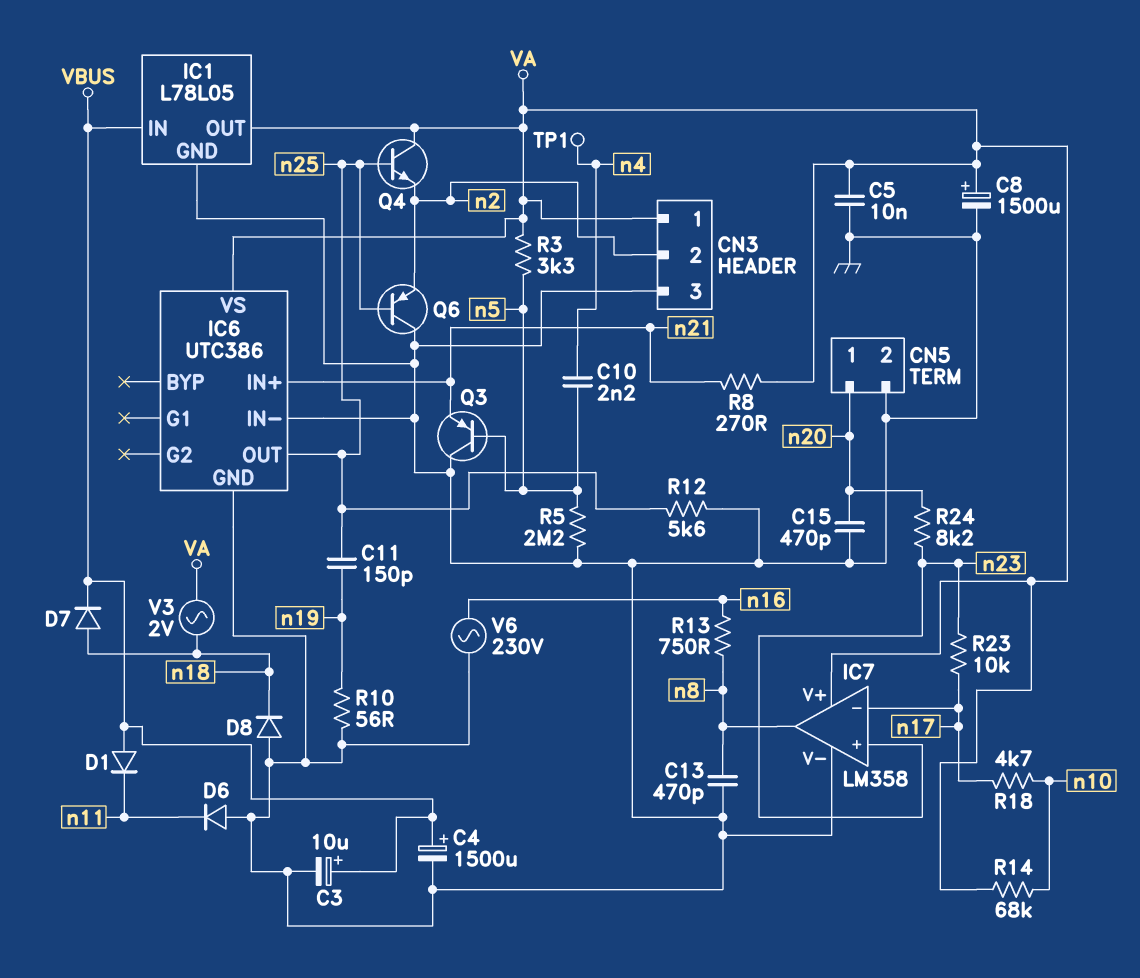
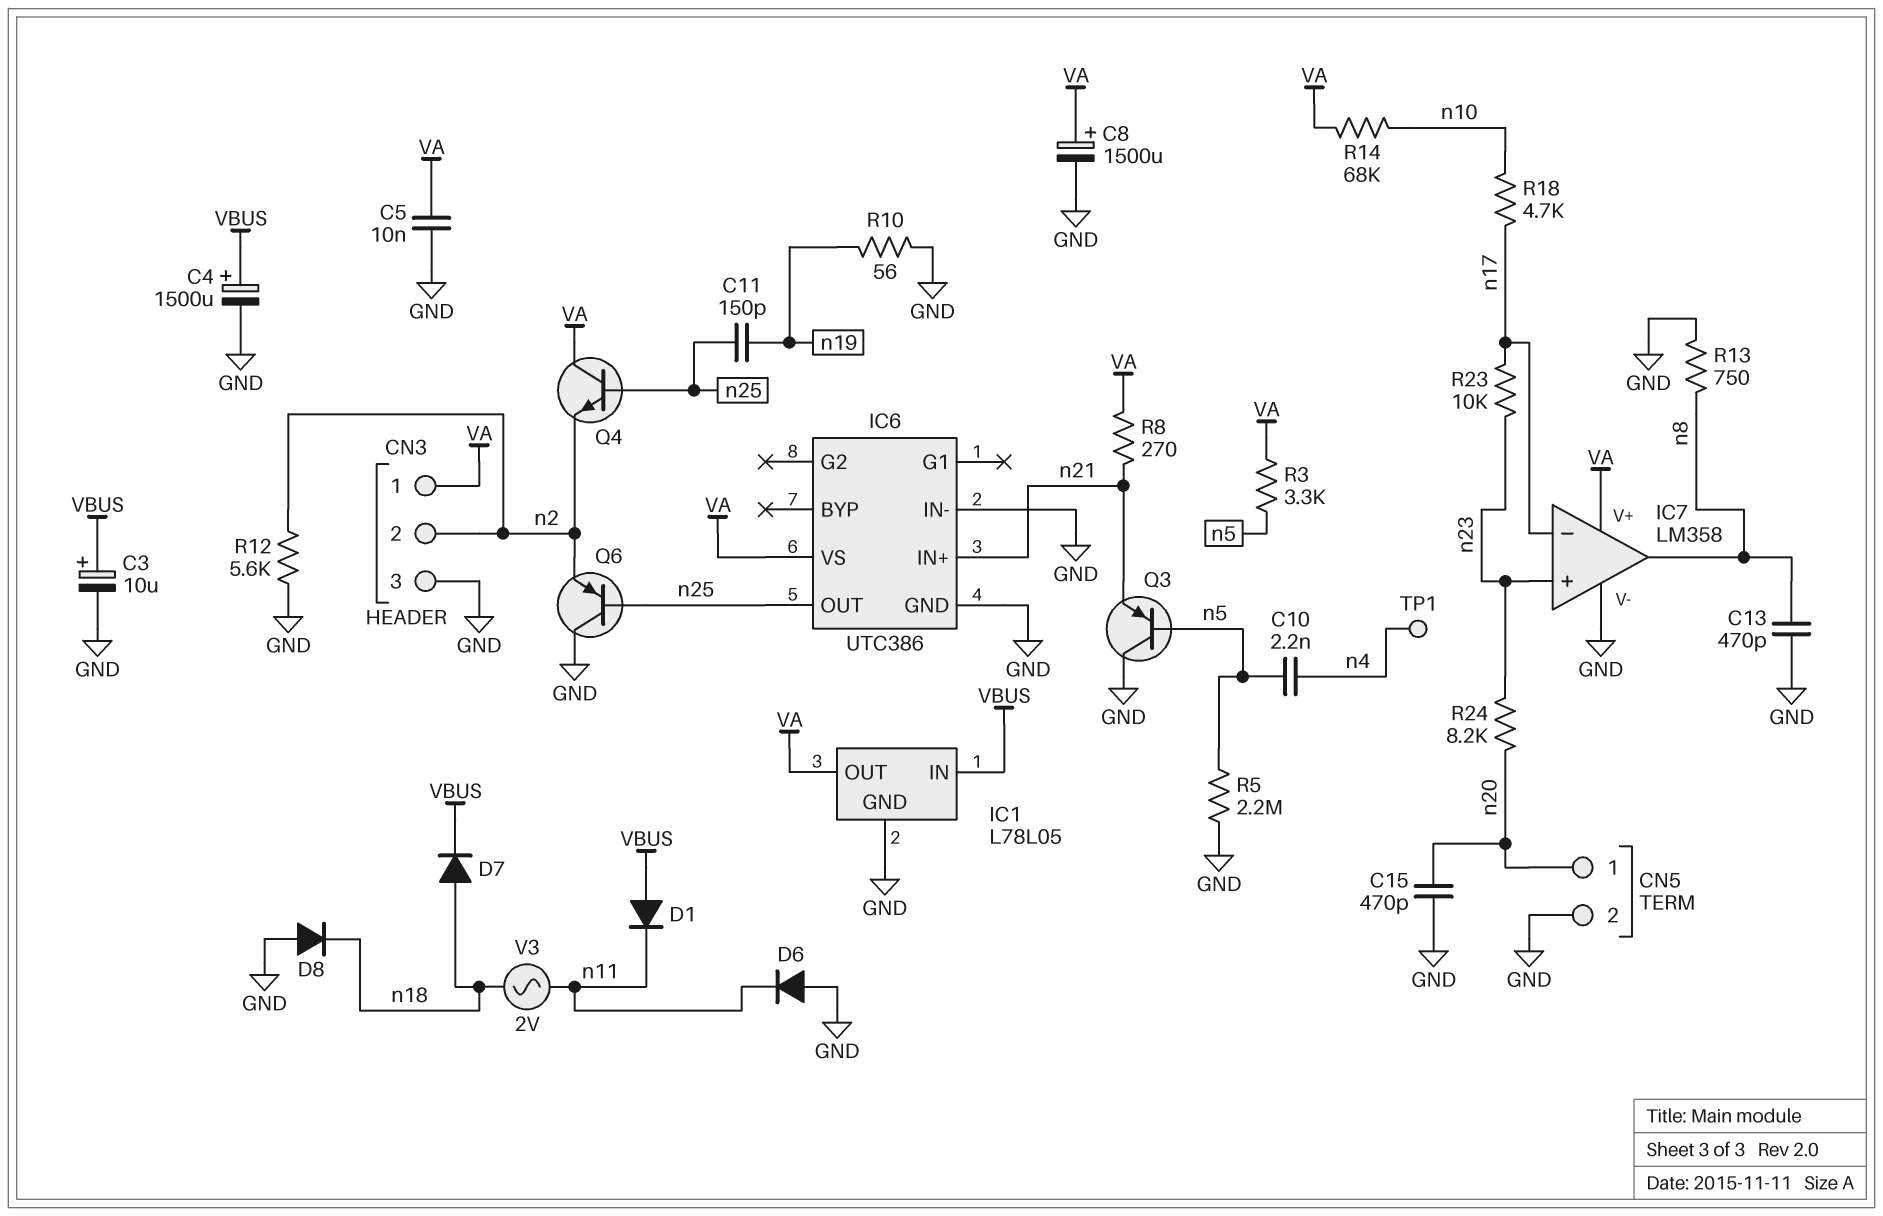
R12: 5.6k (GND, n25) -> 5.6k (GND, n2)
R13: 750 (n8, n16) -> 750 (GND, n8)
V3: AC 2V (VA, n18) -> AC 2V (n11, n18)
V6: AC 230V (GND, n16) -> none

